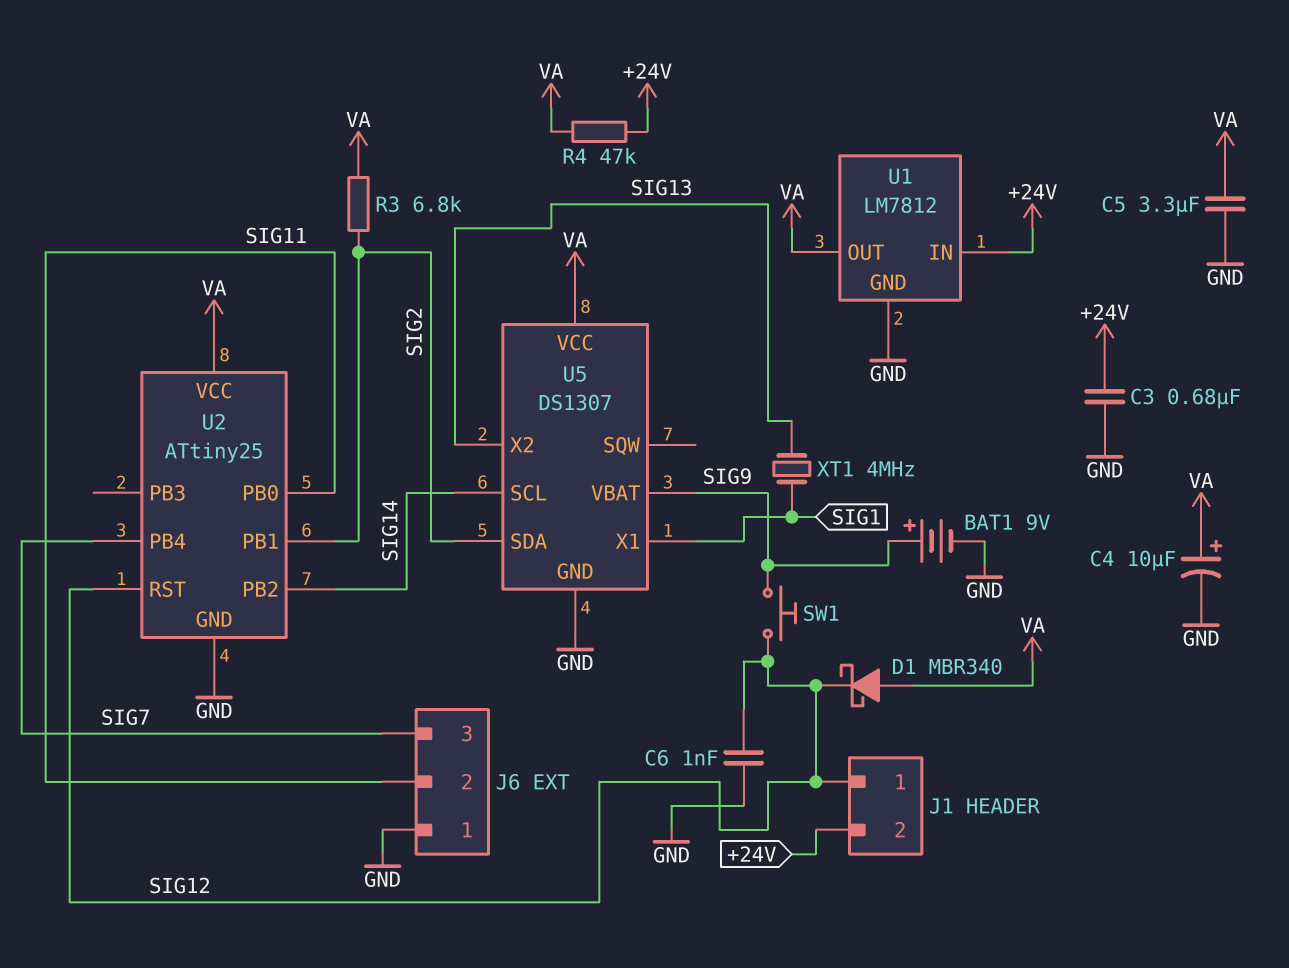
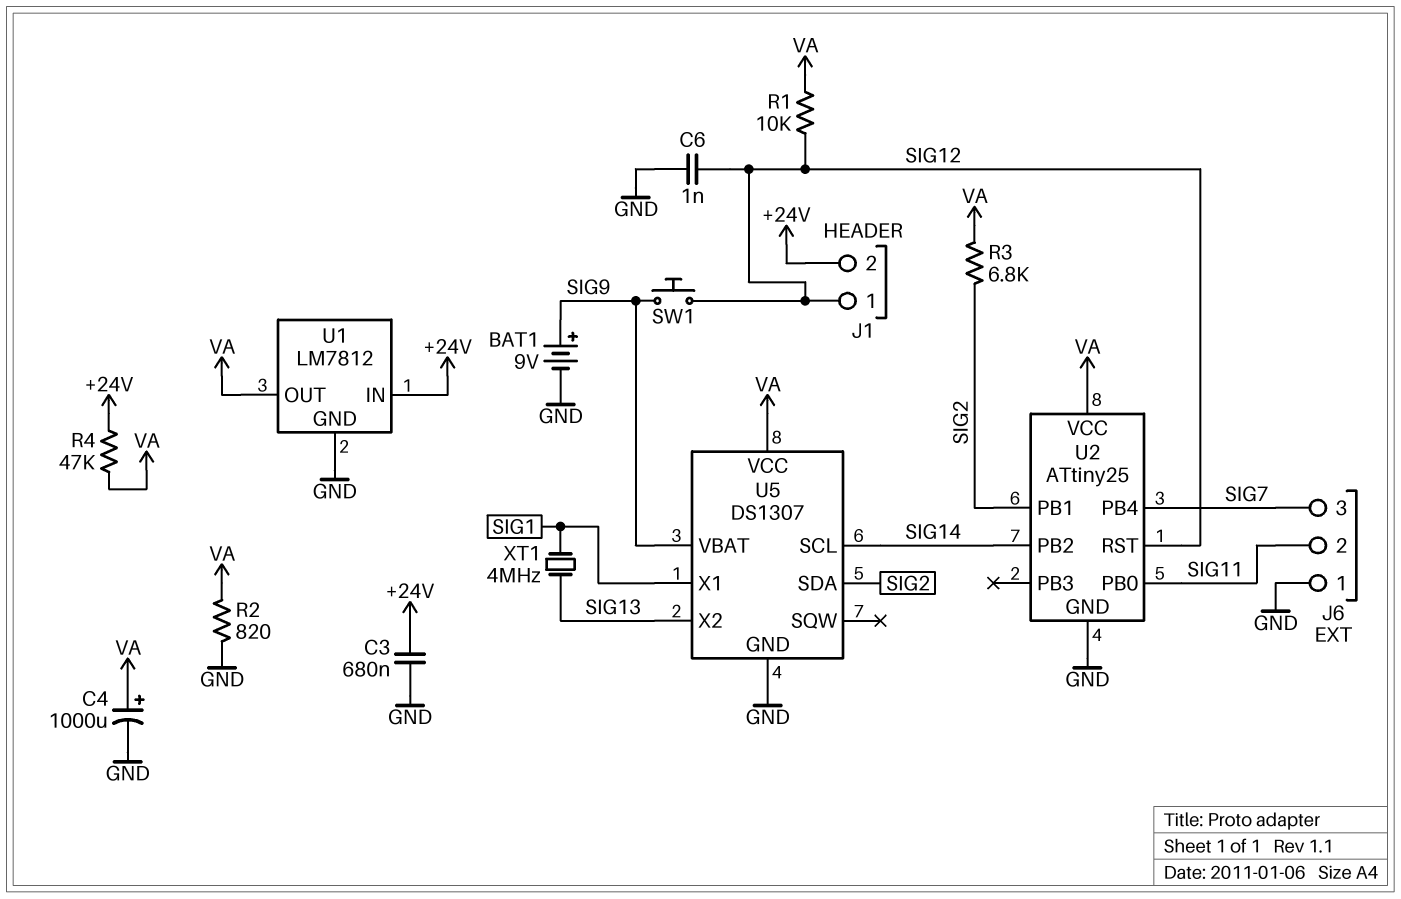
C4: 10uF (plus VA, minus GND) -> 1000uF (plus VA, minus GND)
C5: 3.3uF (GND, VA) -> none
D1: schottky MBR340 (A VA, K SIG12) -> none
R1: none -> 10k (SIG12, VA)
R2: none -> 820 (GND, VA)

